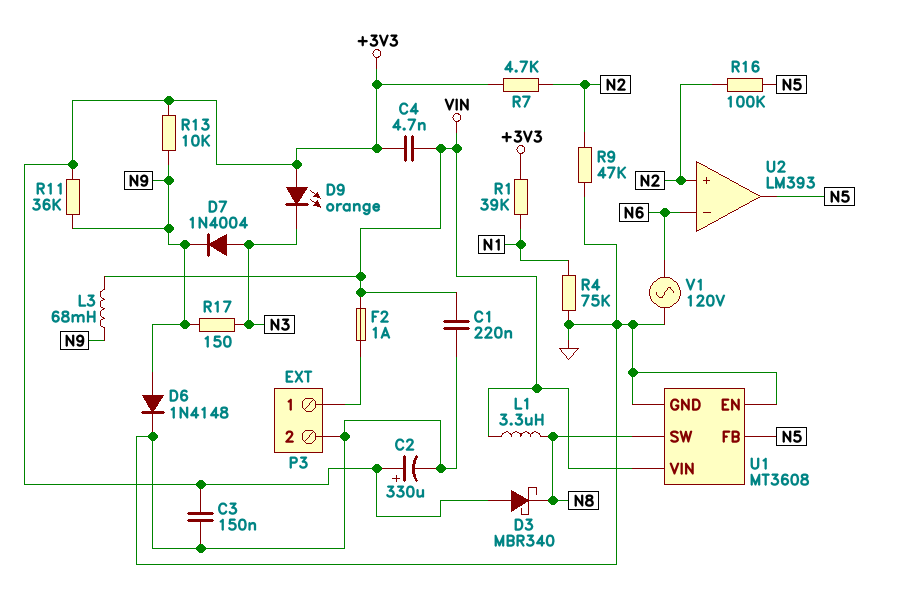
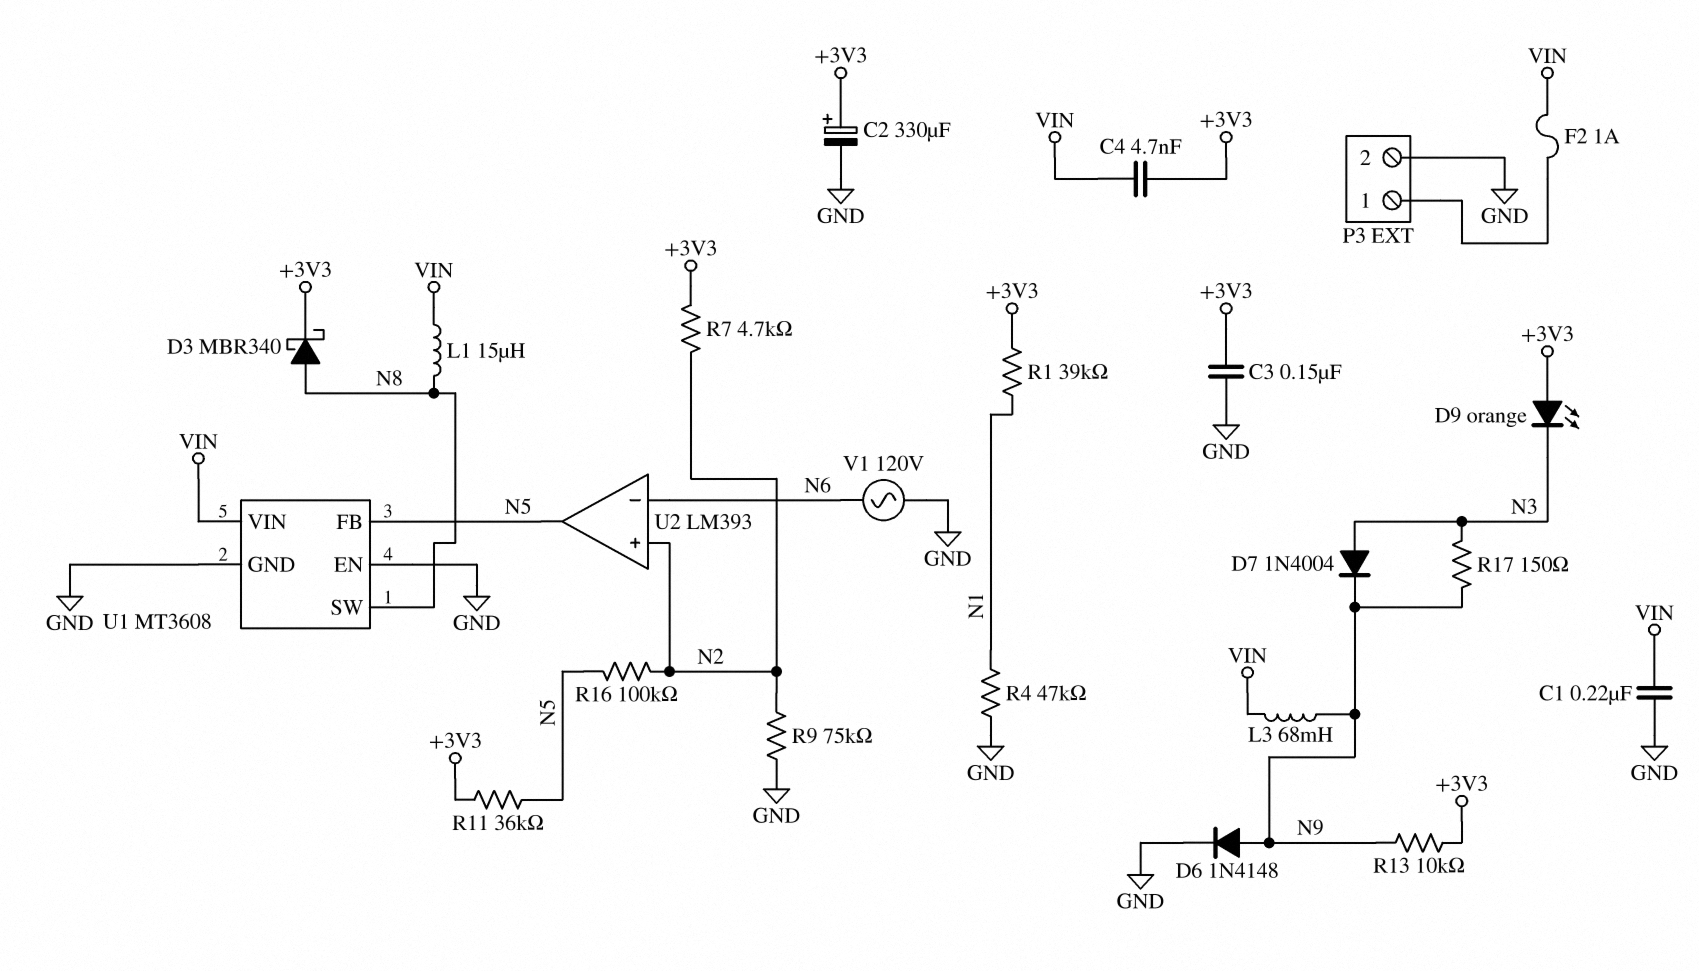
D3: schottky MBR340 (A +3V3, K N8) -> schottky MBR340 (A N8, K +3V3)
L1: 3.3uH (N8, VIN) -> 15uH (N8, VIN)
R4: 75k (GND, N1) -> 47k (GND, N1)
R9: 47k (GND, N2) -> 75k (GND, N2)
R11: 36k (+3V3, N9) -> 36k (+3V3, N5)

